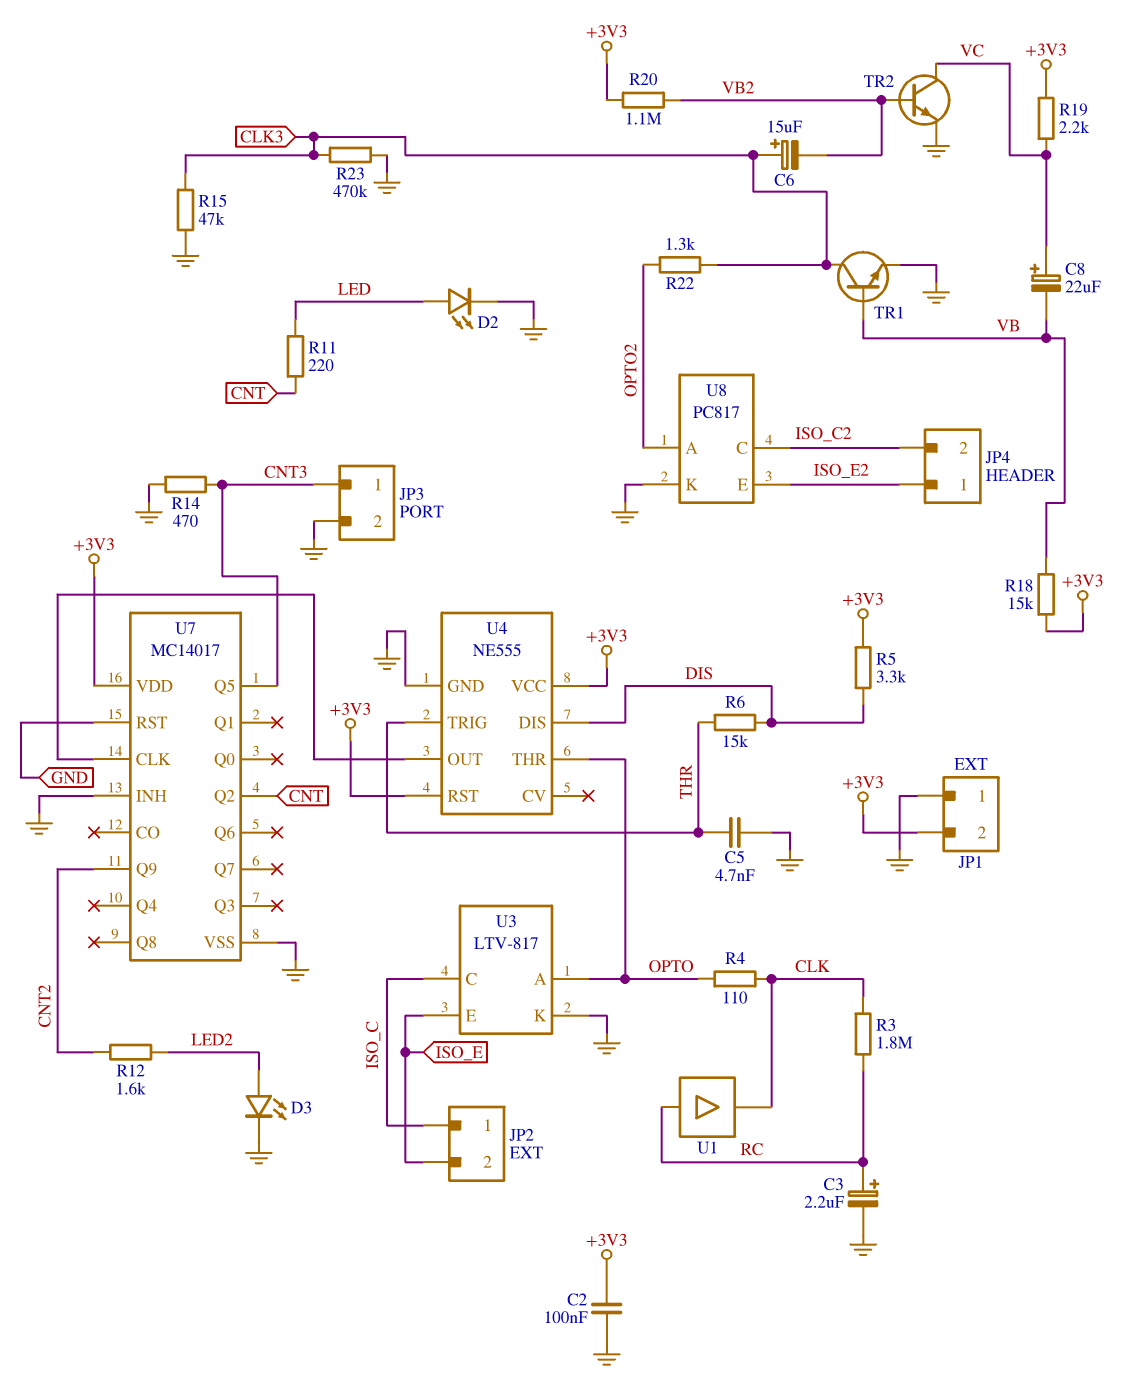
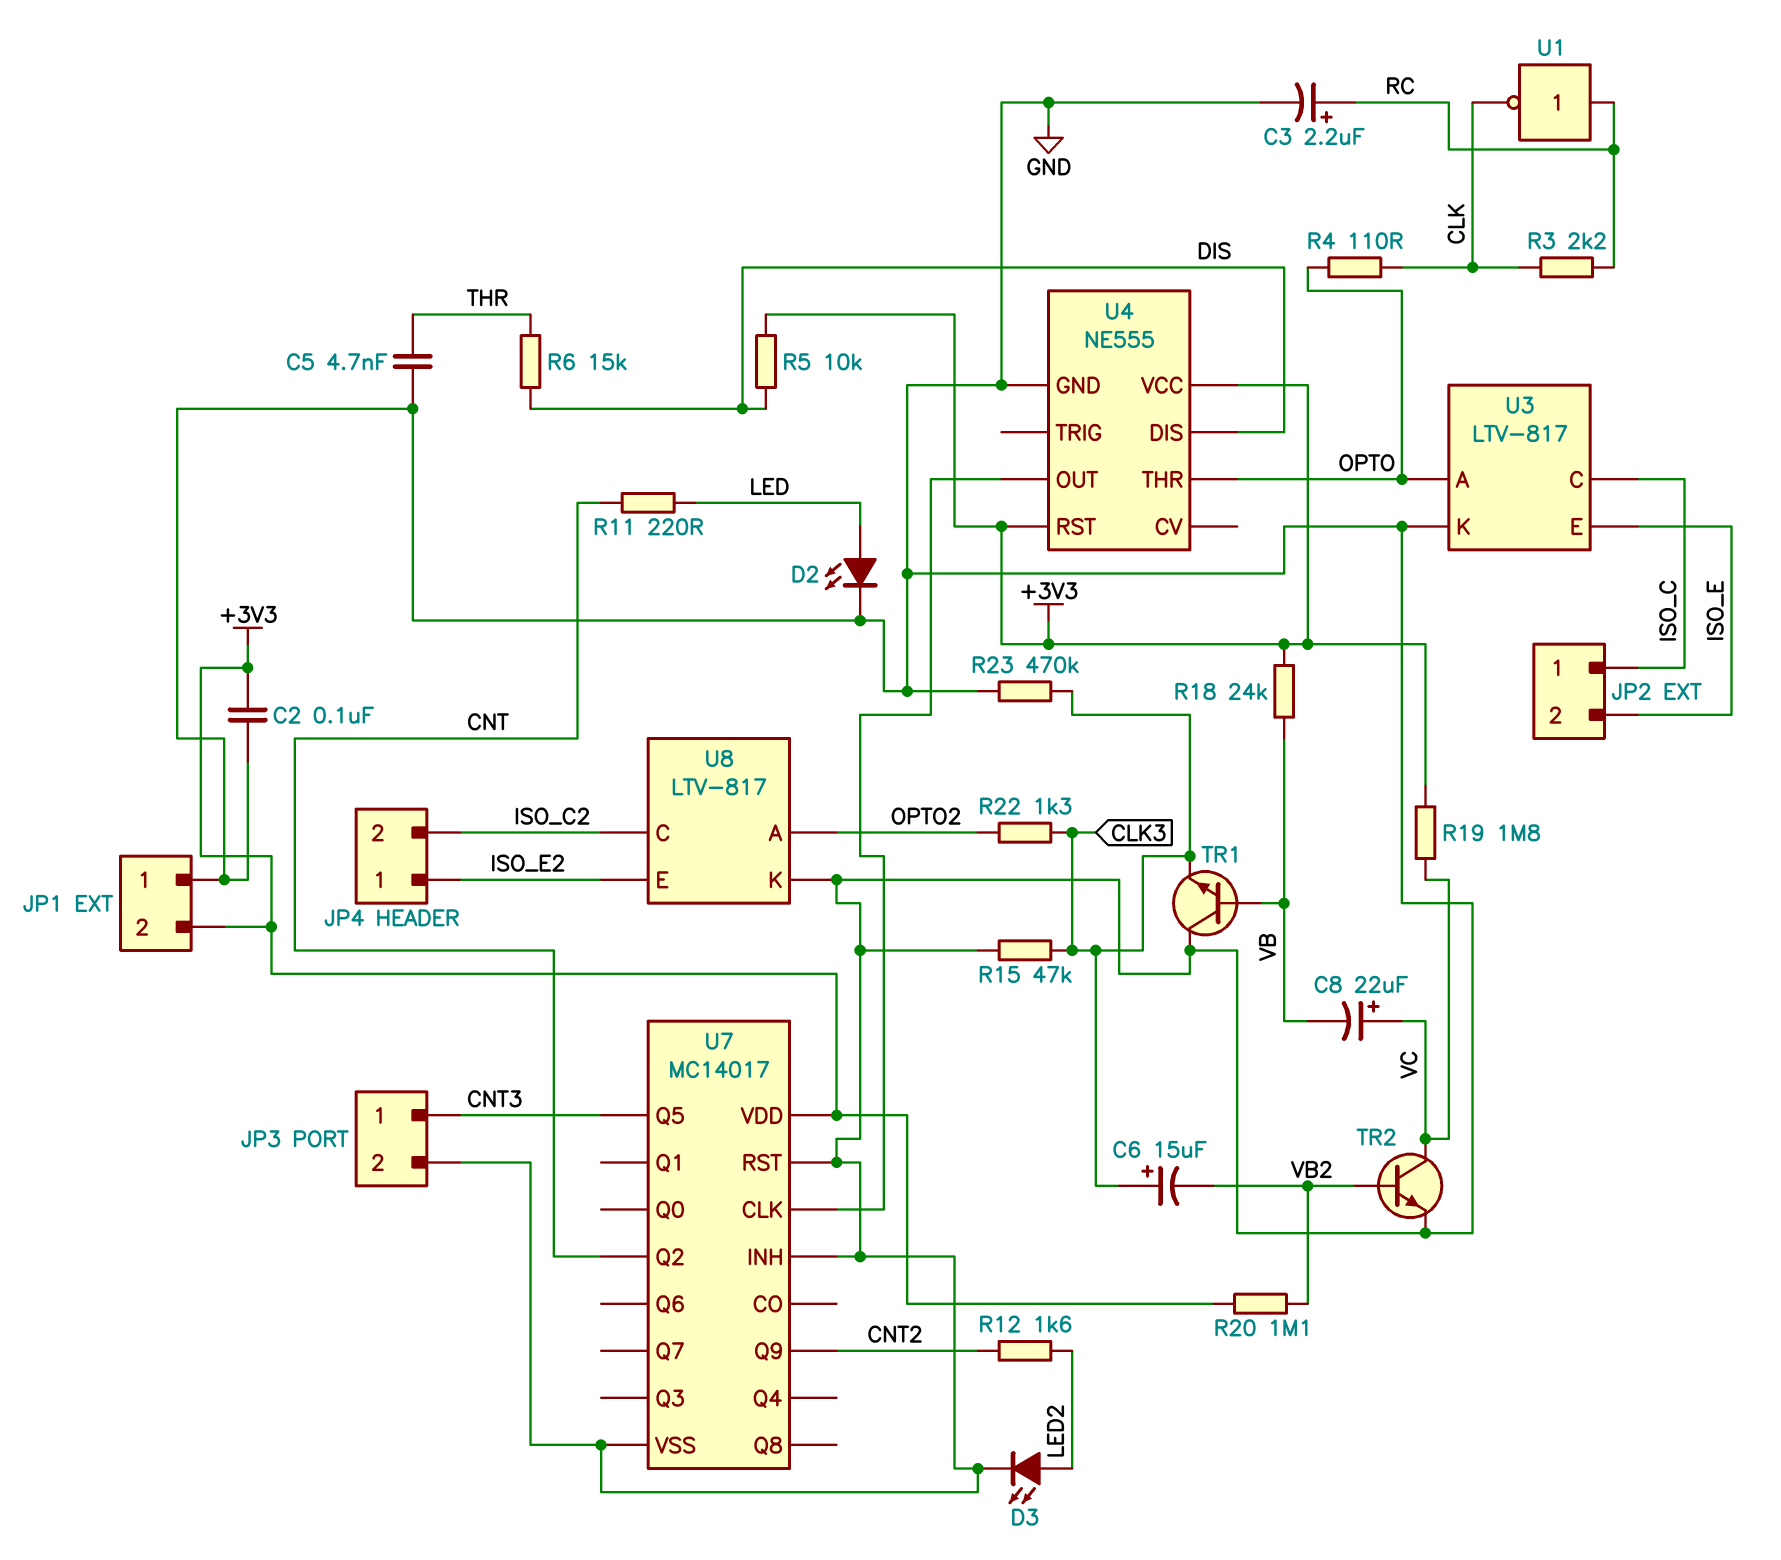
R3: 1.8M (CLK, RC) -> 2.2k (CLK, RC)
R5: 3.3k (+3V3, DIS) -> 10k (+3V3, DIS)
R14: 470 (CNT3, GND) -> none
R18: 15k (+3V3, VB) -> 24k (+3V3, VB)
R19: 2.2k (+3V3, VC) -> 1.8M (+3V3, VC)
TR1: NPN (B VB, C CLK3, E GND) -> NPN (B VB, C GND, E CLK3)
U1: buffer (in RC, out CLK) -> NOT (in RC, out CLK)
U4 pin TRIG: THR -> none
U8: PC817 -> LTV-817

